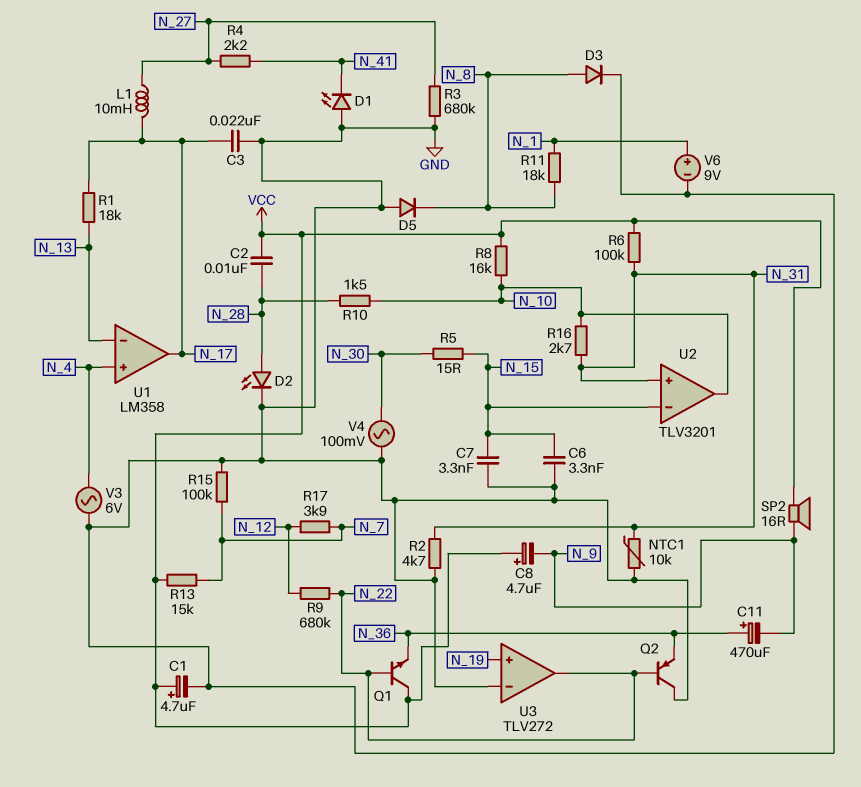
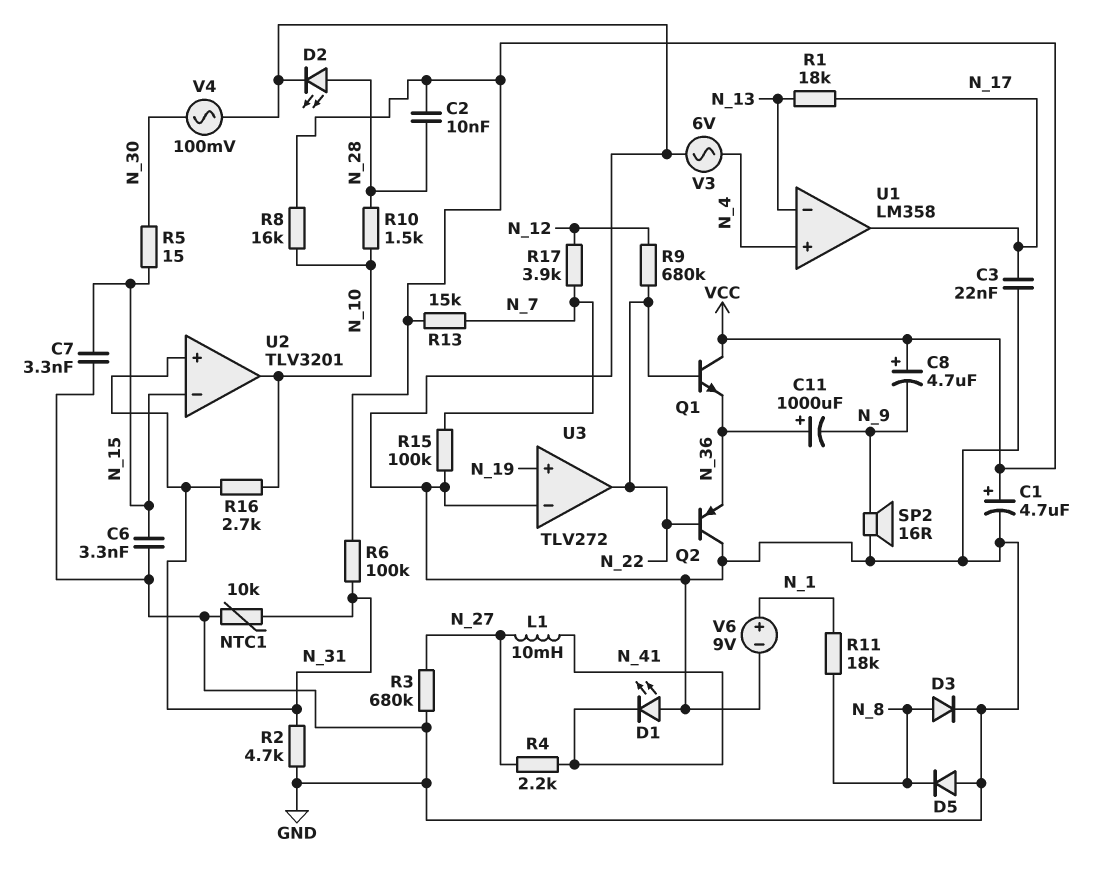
C11: 470uF (plus N_36, minus N_9) -> 1000uF (plus N_36, minus N_9)
L1: 10mH (N_17, N_27) -> 10mH (N_27, N_41)
SP2: speaker 16R (N_9, VCC) -> speaker 16R (GND, N_9)

